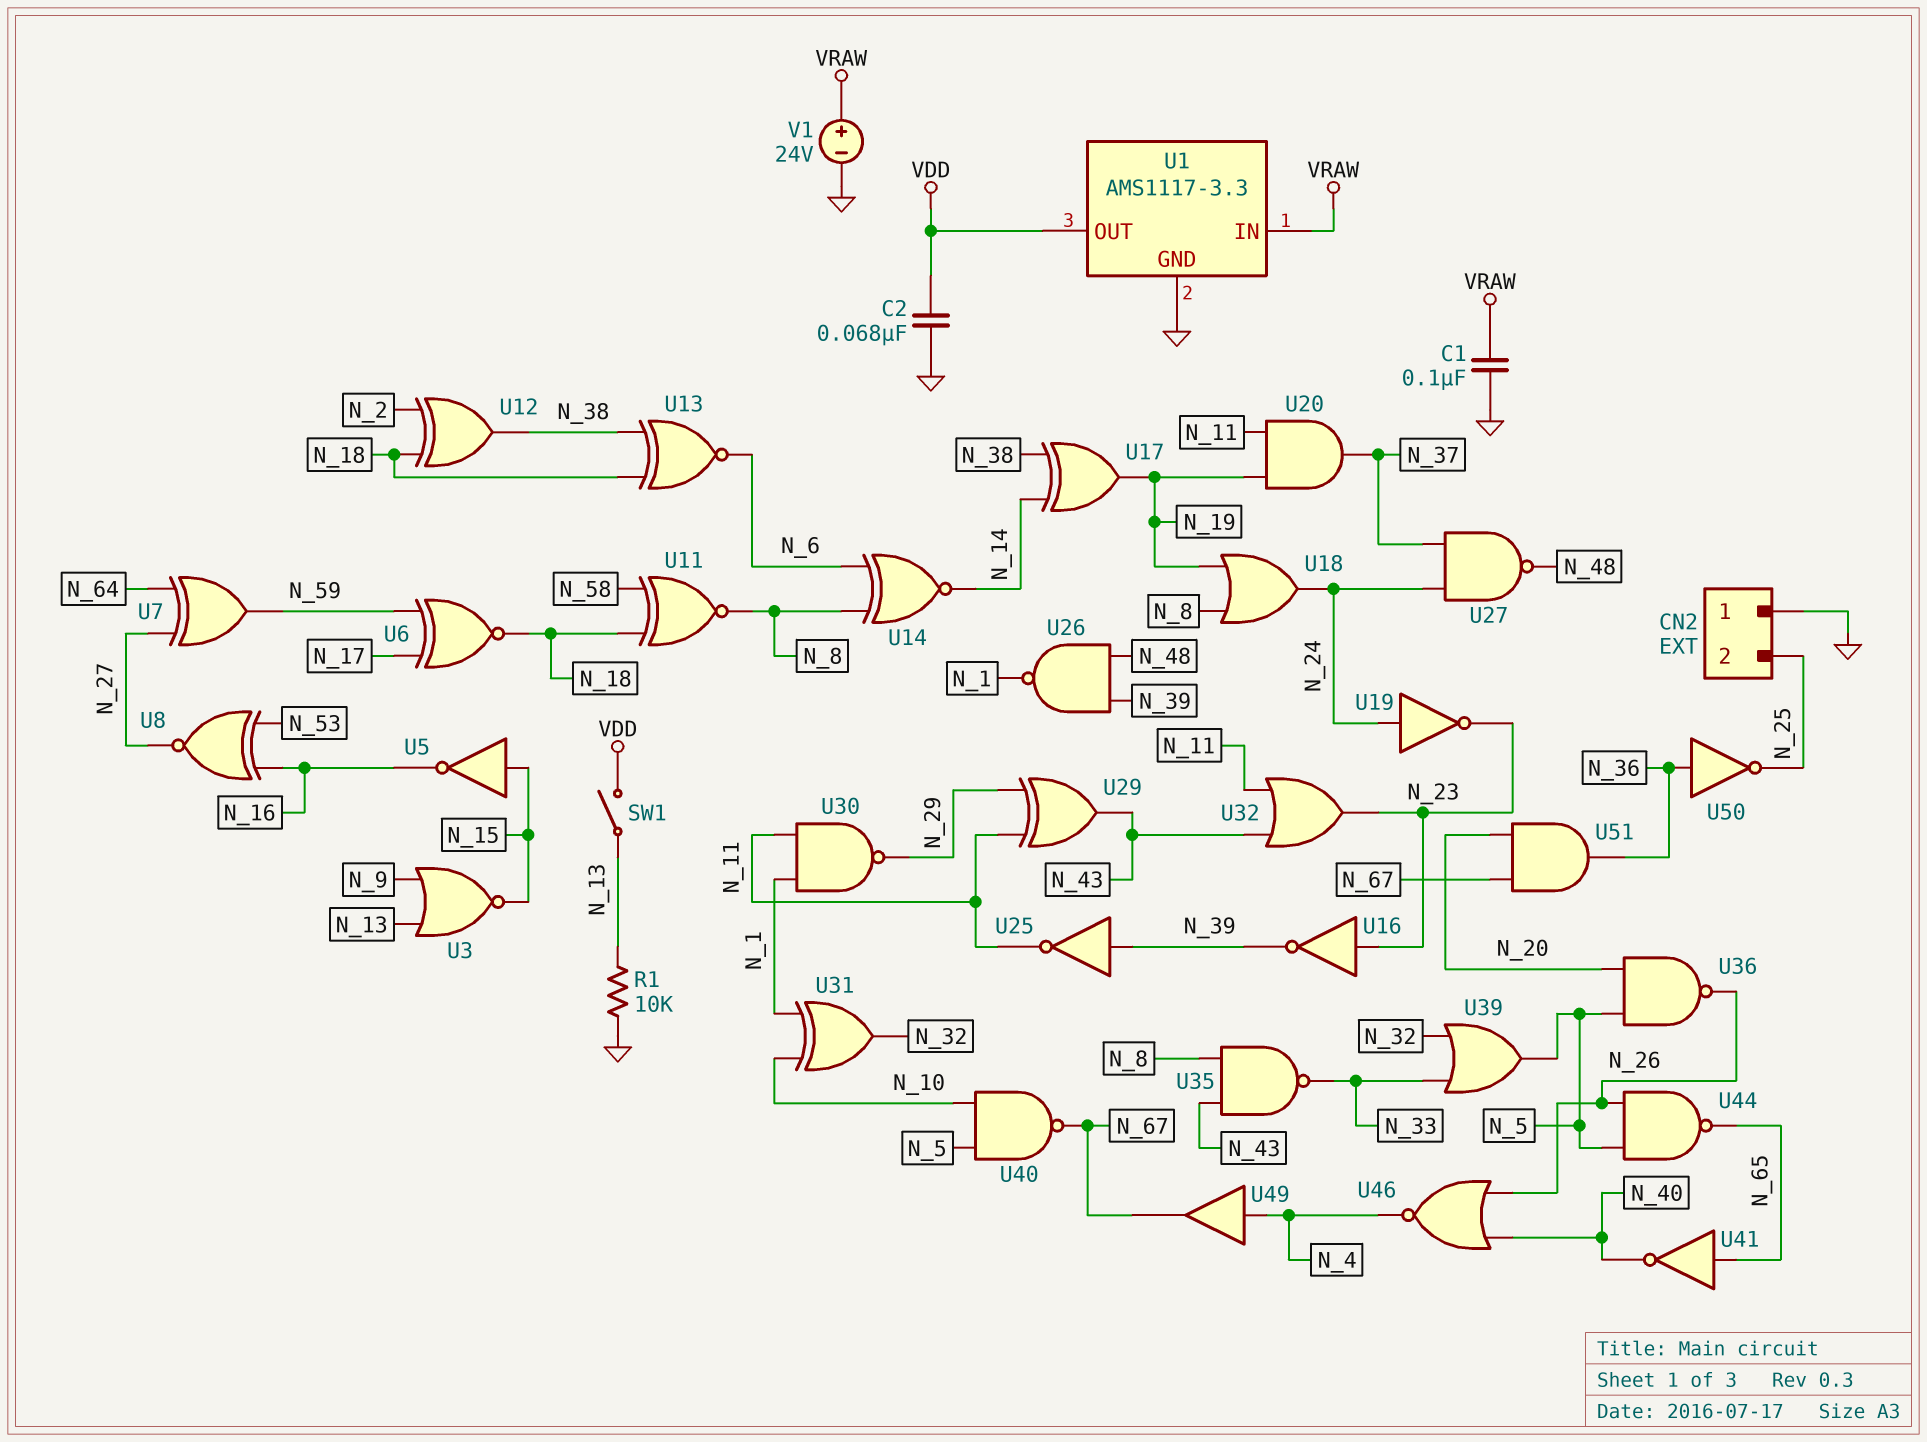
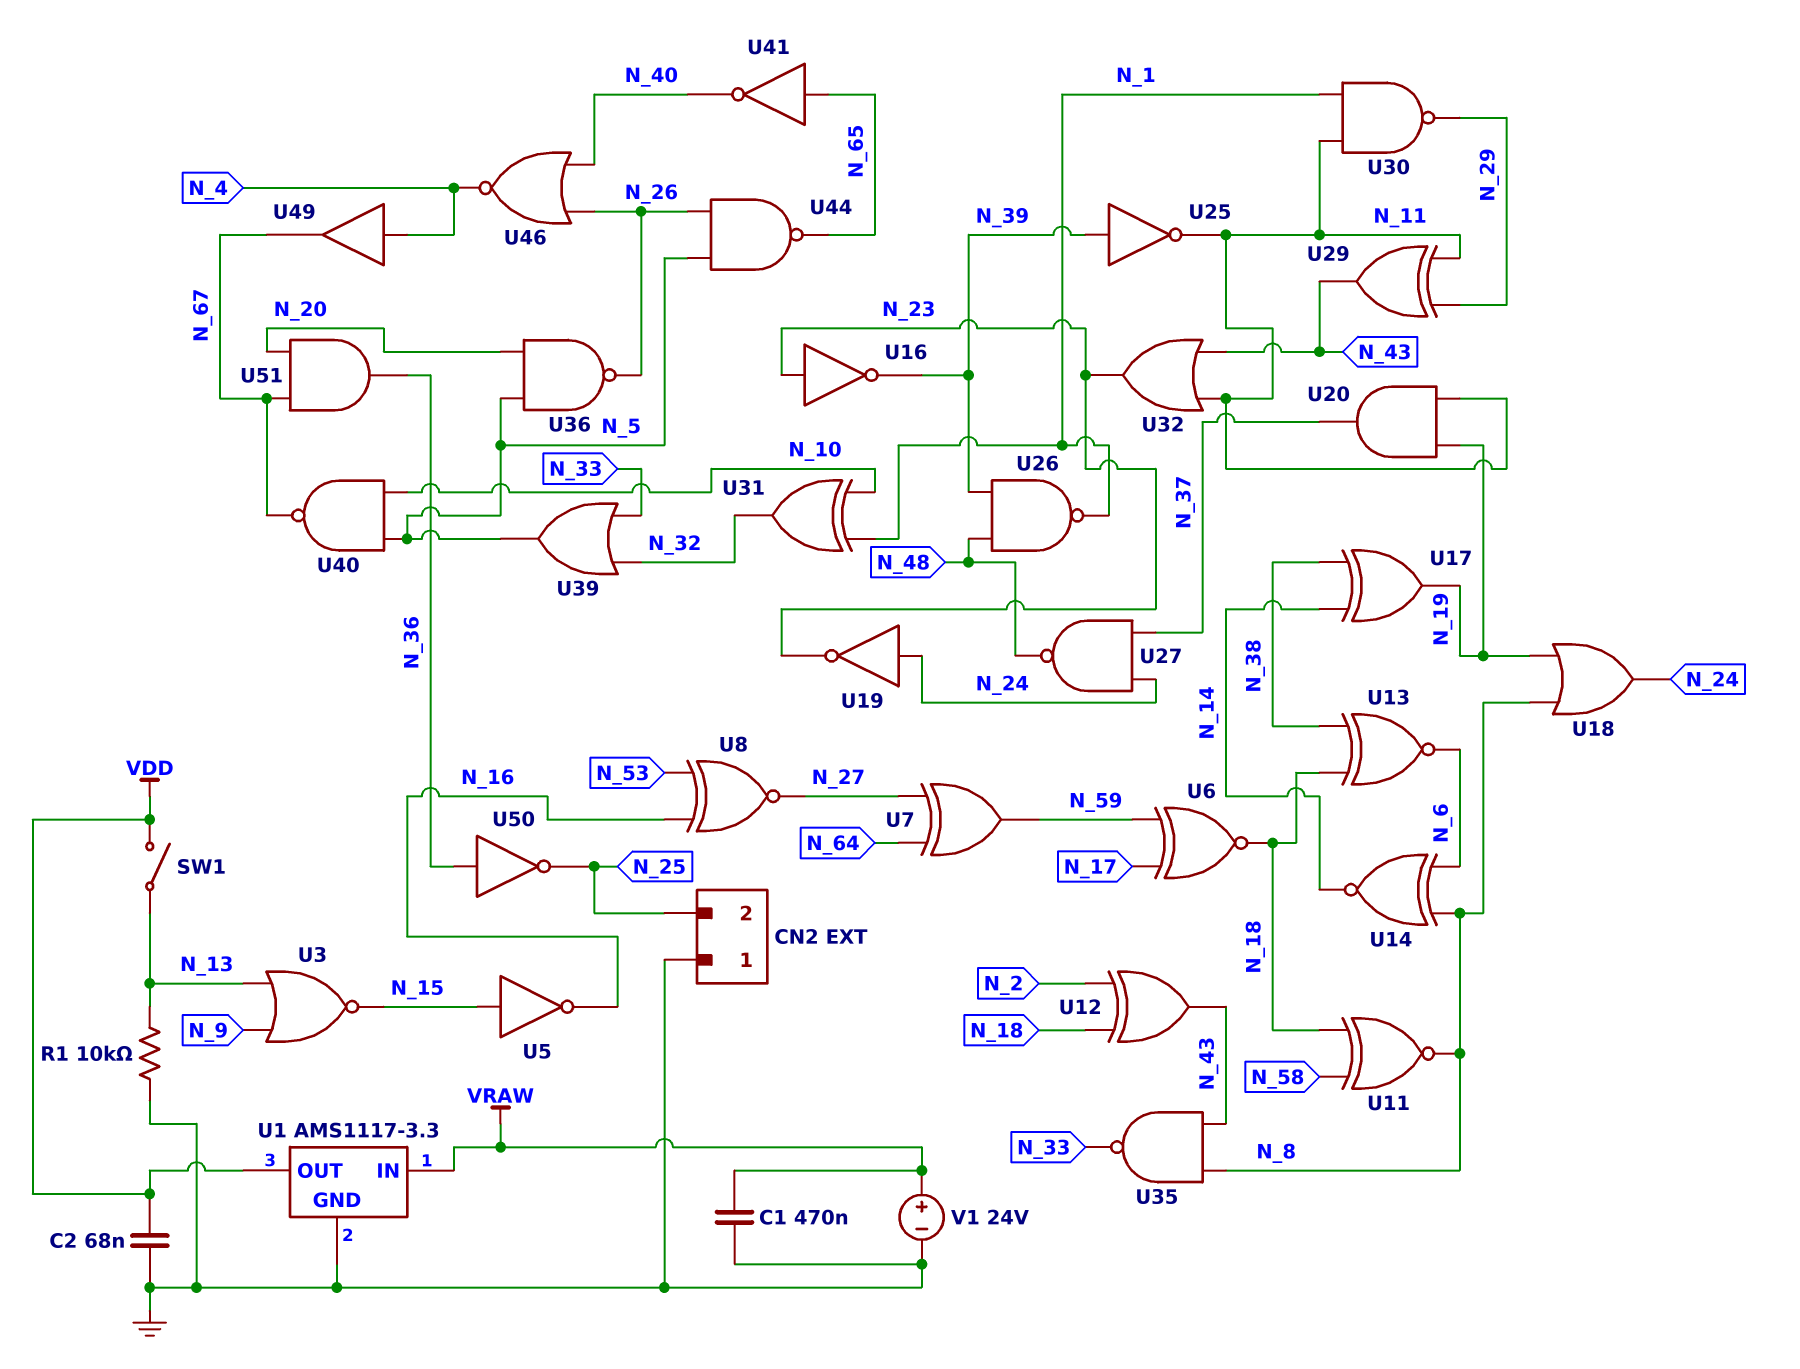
C1: 100nF (GND, VRAW) -> 470nF (GND, VRAW)
U12: XOR (in N_2, in N_18, out N_38) -> XOR (in N_2, in N_18, out N_43)

